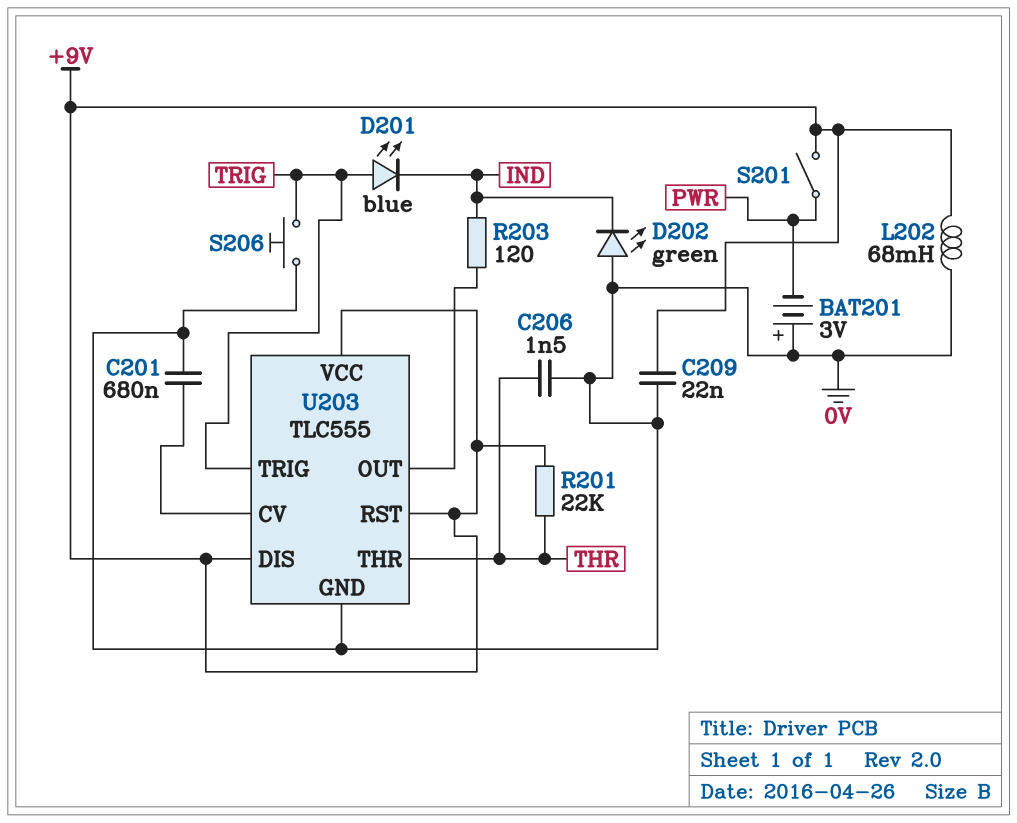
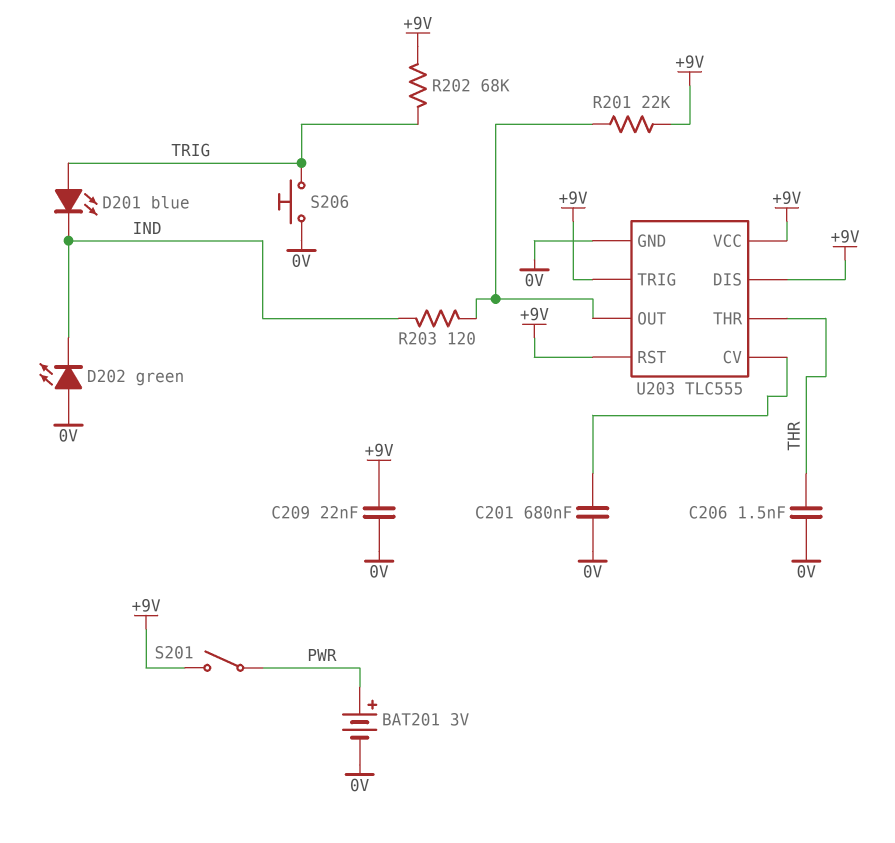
BAT201: 3V (plus 0V, minus PWR) -> 3V (plus PWR, minus 0V)
L202: 68mH (+9V, 0V) -> none
R201: 22k (+9V, THR) -> 22k (+9V, U203/OUT)
R202: none -> 68k (+9V, TRIG)
U203 pin TRIG: TRIG -> +9V

